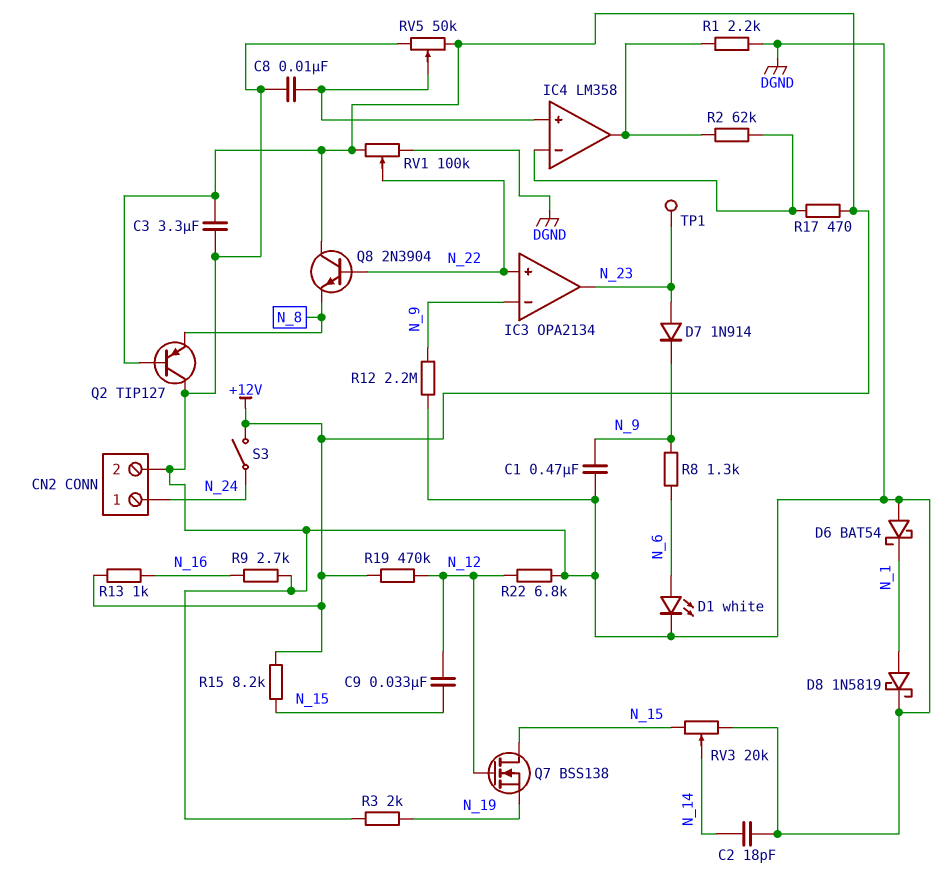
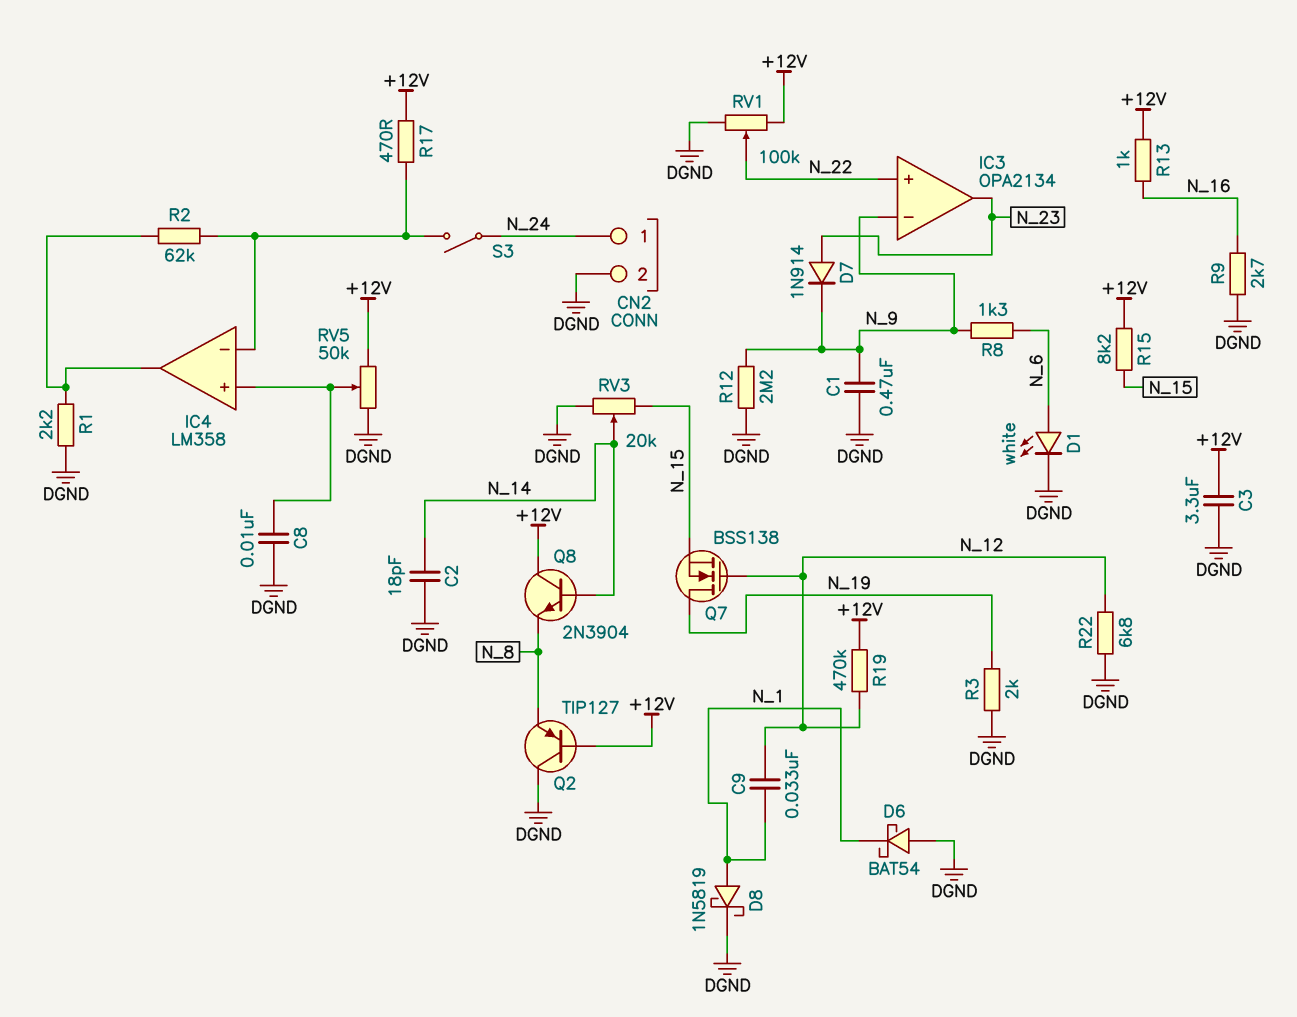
C9: 33nF (N_12, N_15) -> 33nF (N_1, N_12)
Q7: NMOS BSS138 (G N_12, D N_15, S N_19) -> NMOS BSS138 (G N_12, D N_19, S N_15)
Q8: NPN 2N3904 (B N_22, C +12V, E N_8) -> NPN 2N3904 (B N_14, C +12V, E N_8)
S3: switch (+12V, N_24) -> switch (IC4/in-, N_24)
TP1: test point (N_23) -> none

